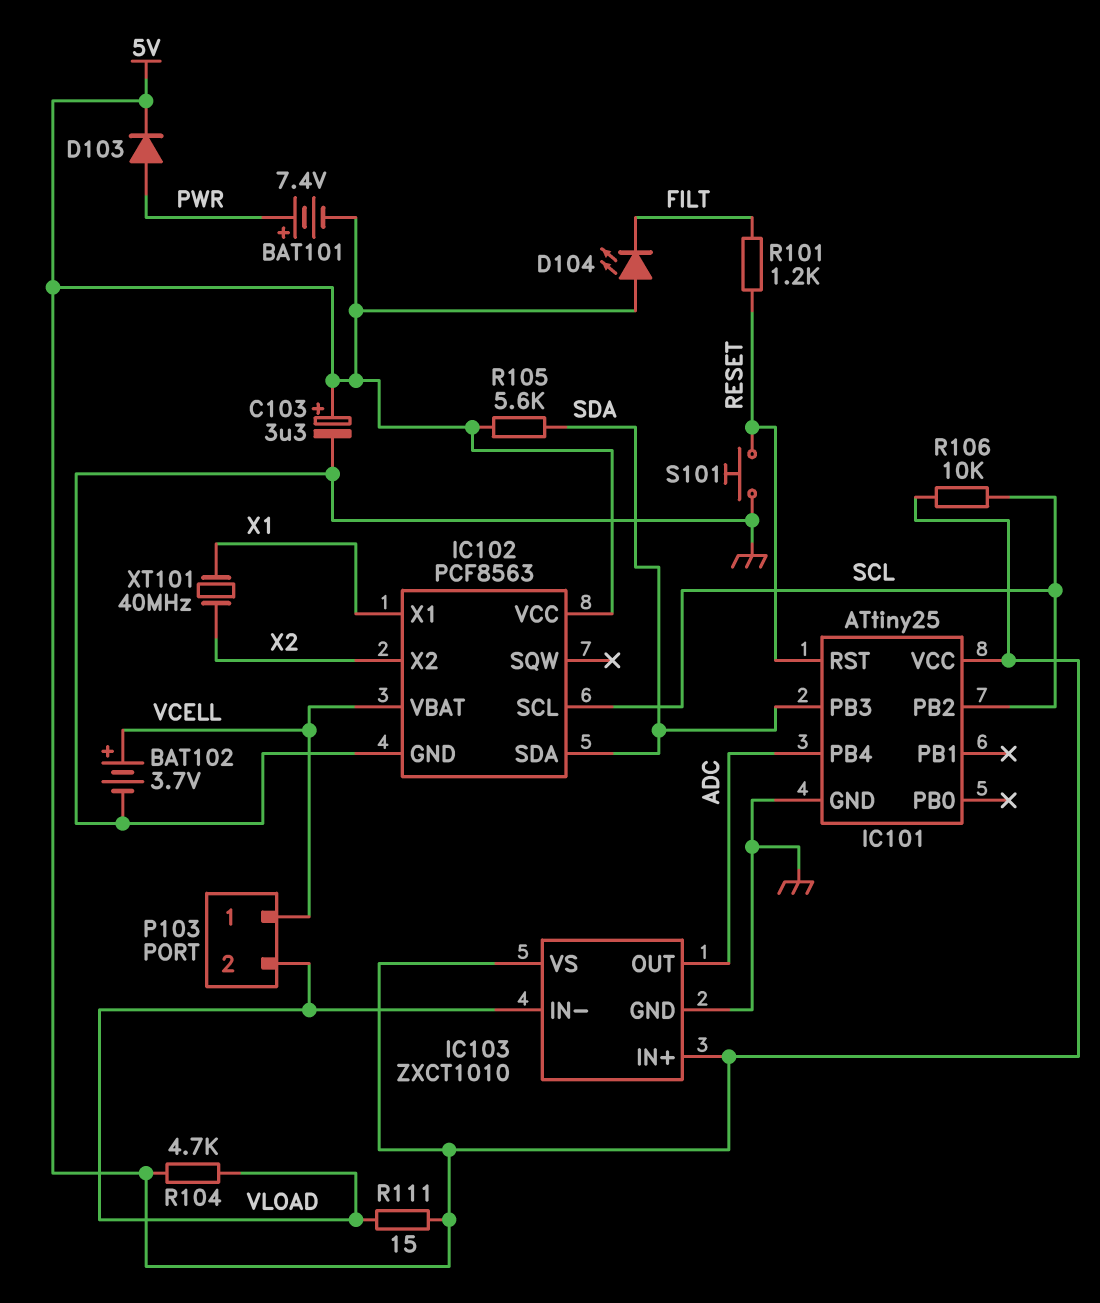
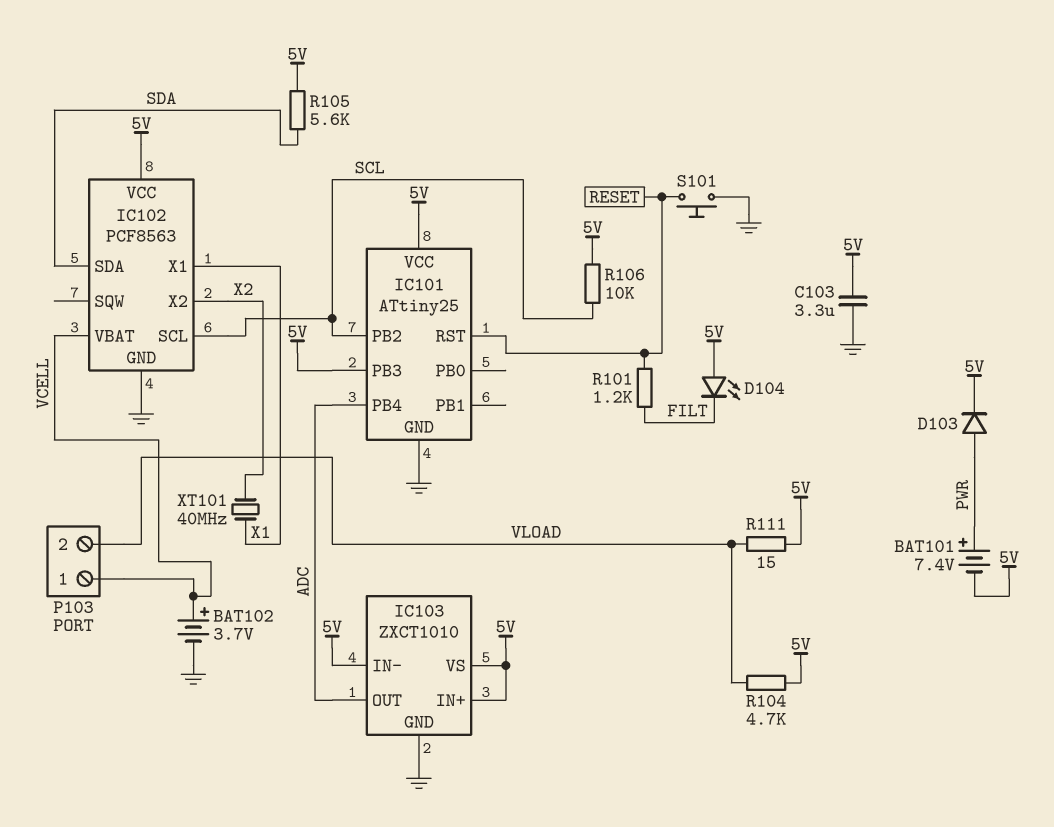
C103: 3.3uF (plus 5V, minus GND) -> 3.3uF (5V, GND)
IC101 pin PB3: SDA -> 5V
IC103 pin IN-: VLOAD -> 5V

